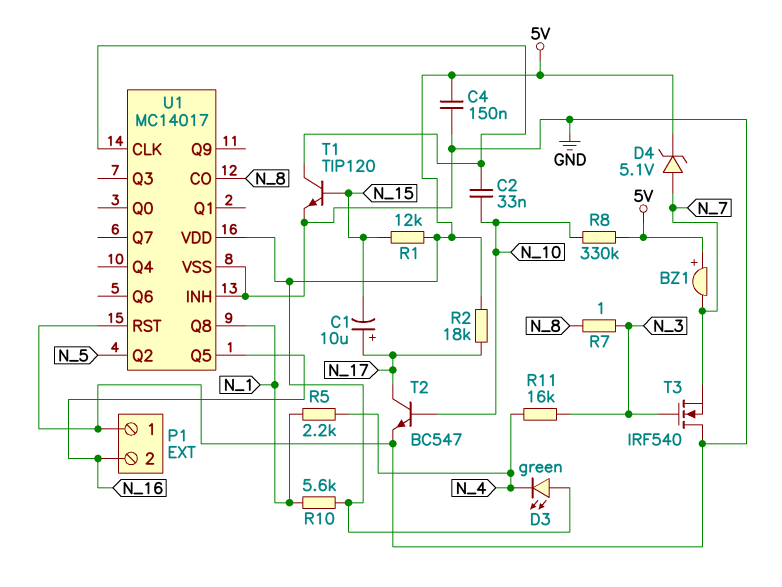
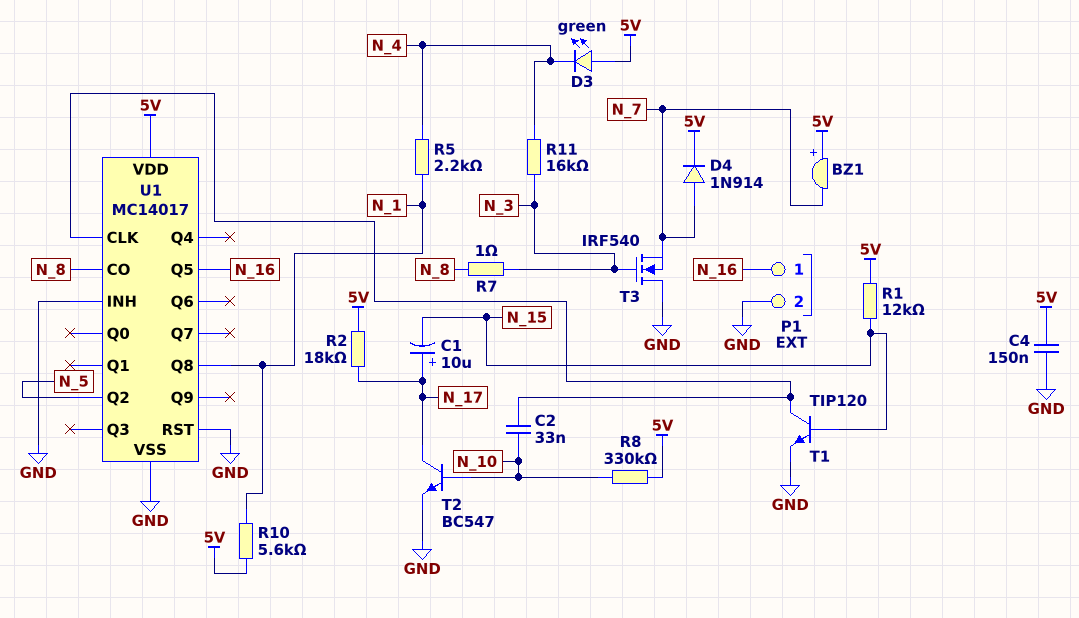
D4: zener 5.1V (A N_7, K 5V) -> diode 1N914 (A N_7, K 5V)
P1 pin 1: GND -> N_16
P1 pin 2: N_16 -> GND

